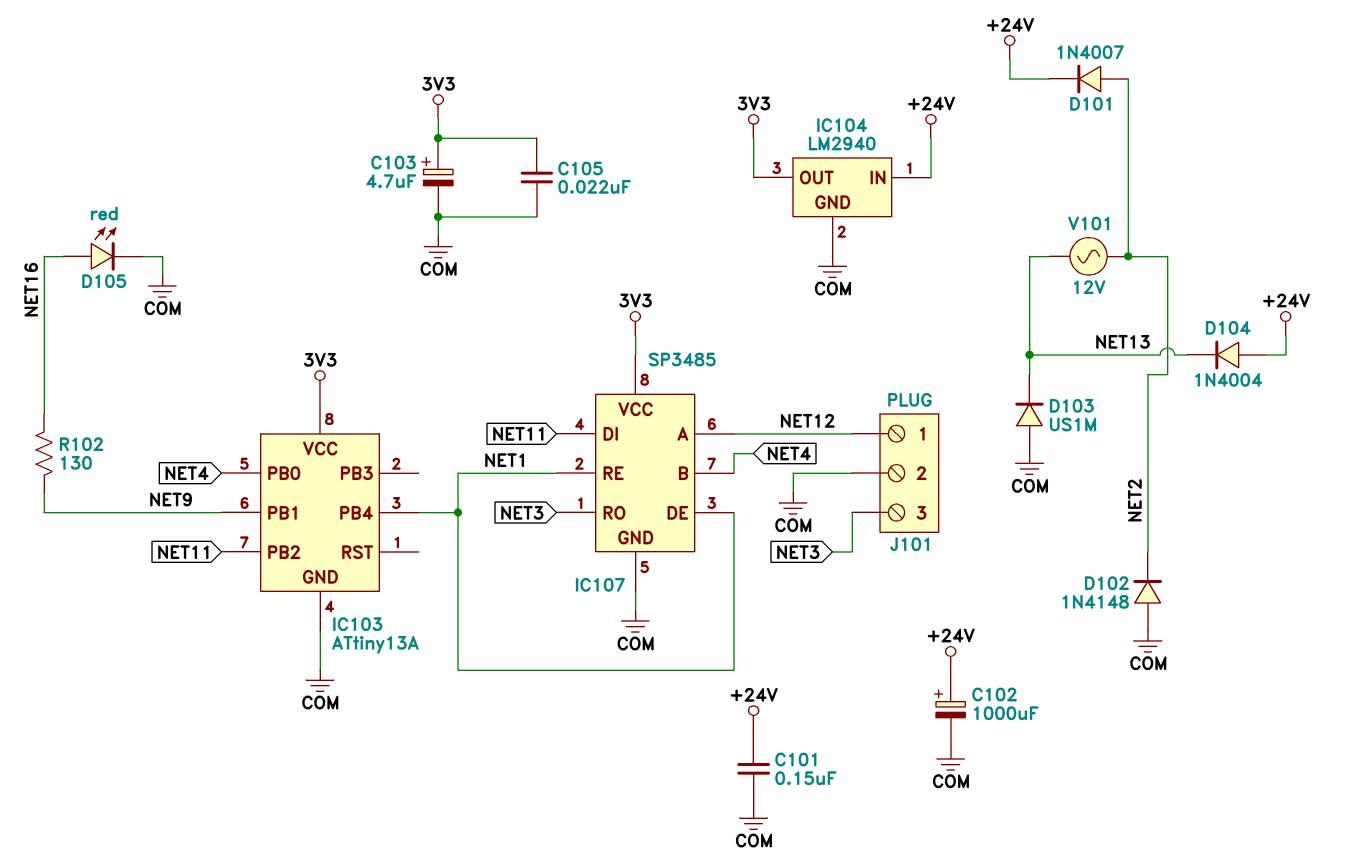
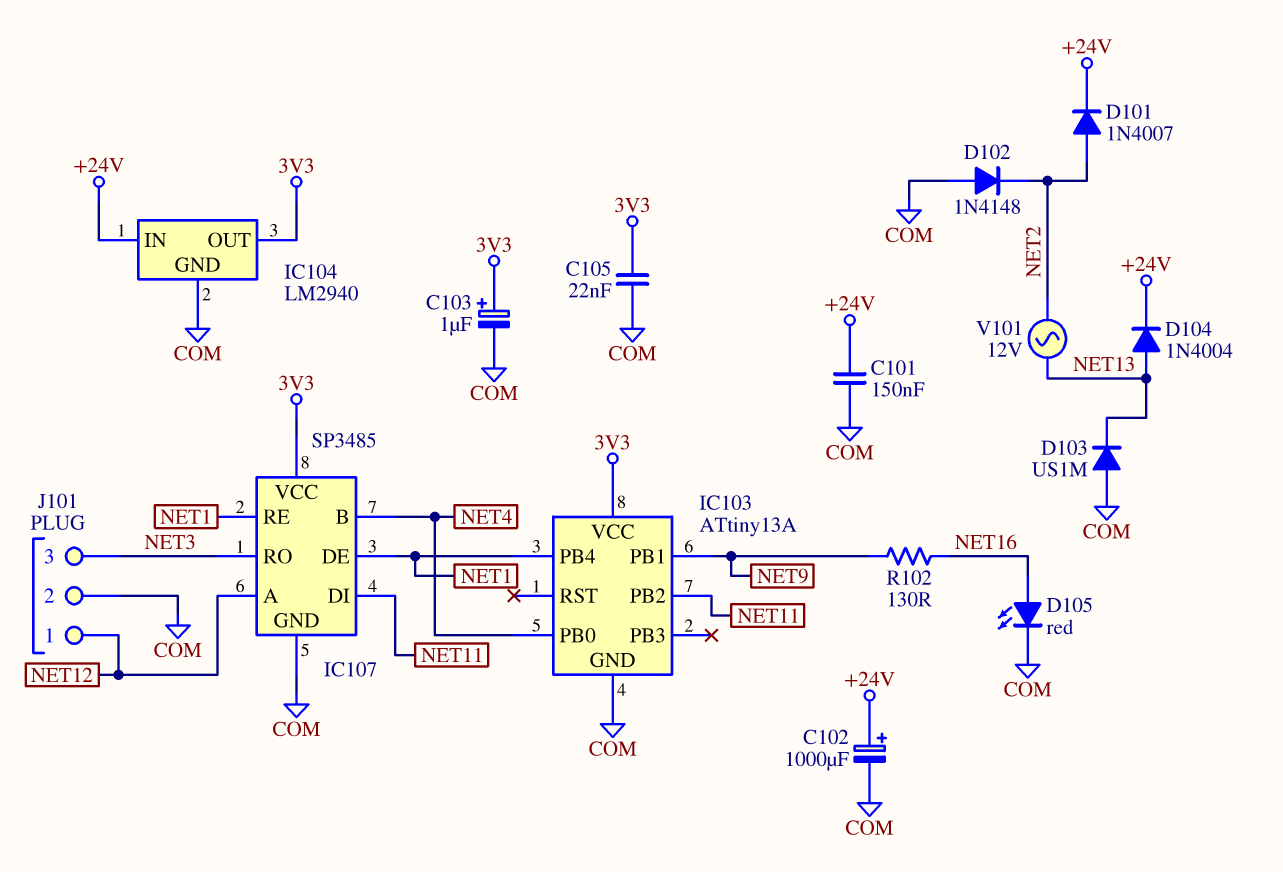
C103: 4.7uF (plus 3V3, minus COM) -> 1uF (plus 3V3, minus COM)
D104: diode 1N4004 (A +24V, K NET13) -> diode 1N4004 (A NET13, K +24V)

